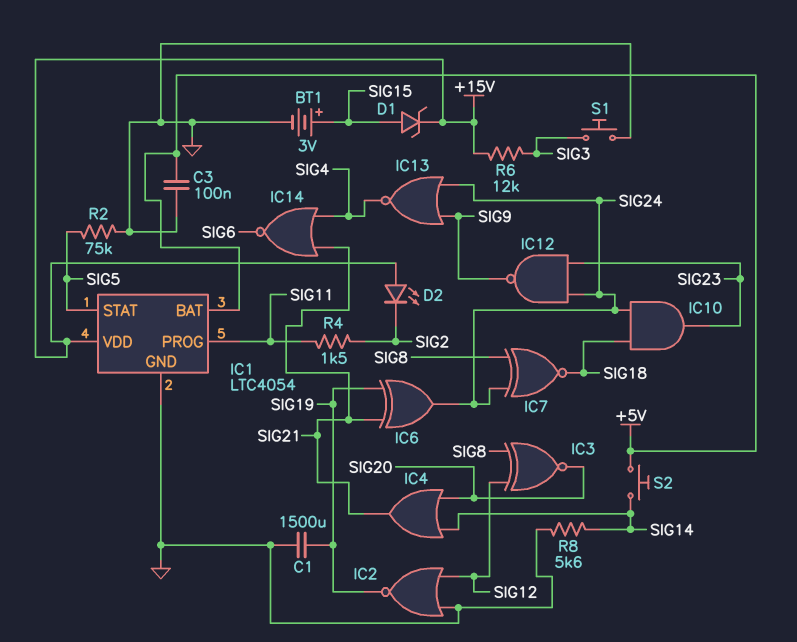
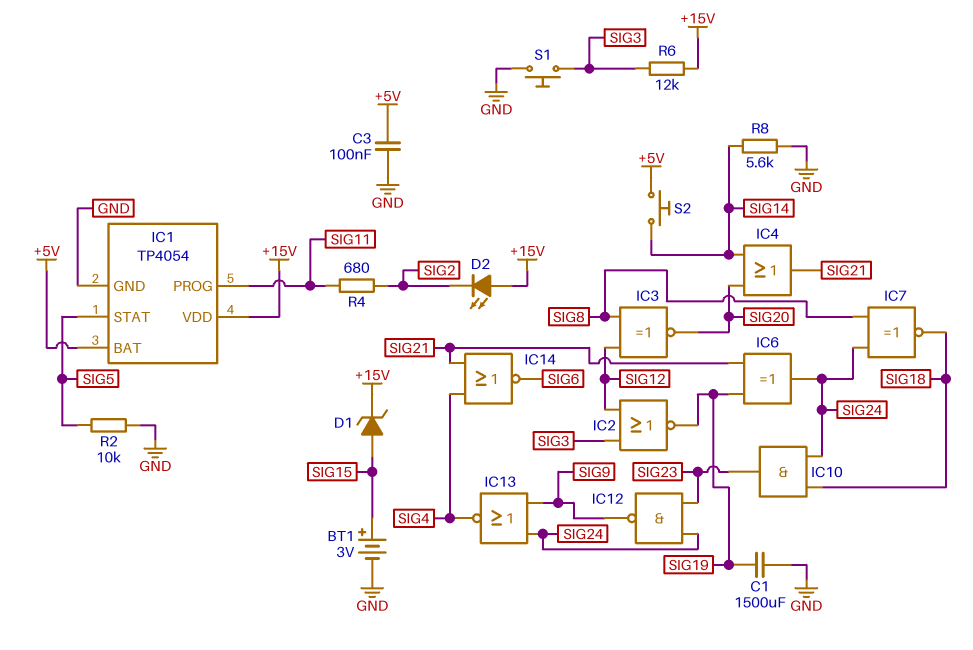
IC1: LTC4054 -> TP4054
IC2: NOR (in GND, in SIG12, out SIG19) -> NOR (in SIG3, in SIG12, out SIG19)
R2: 75k (GND, SIG5) -> 10k (GND, SIG5)
R4: 1.5k (SIG2, SIG11) -> 680 (SIG2, SIG11)

